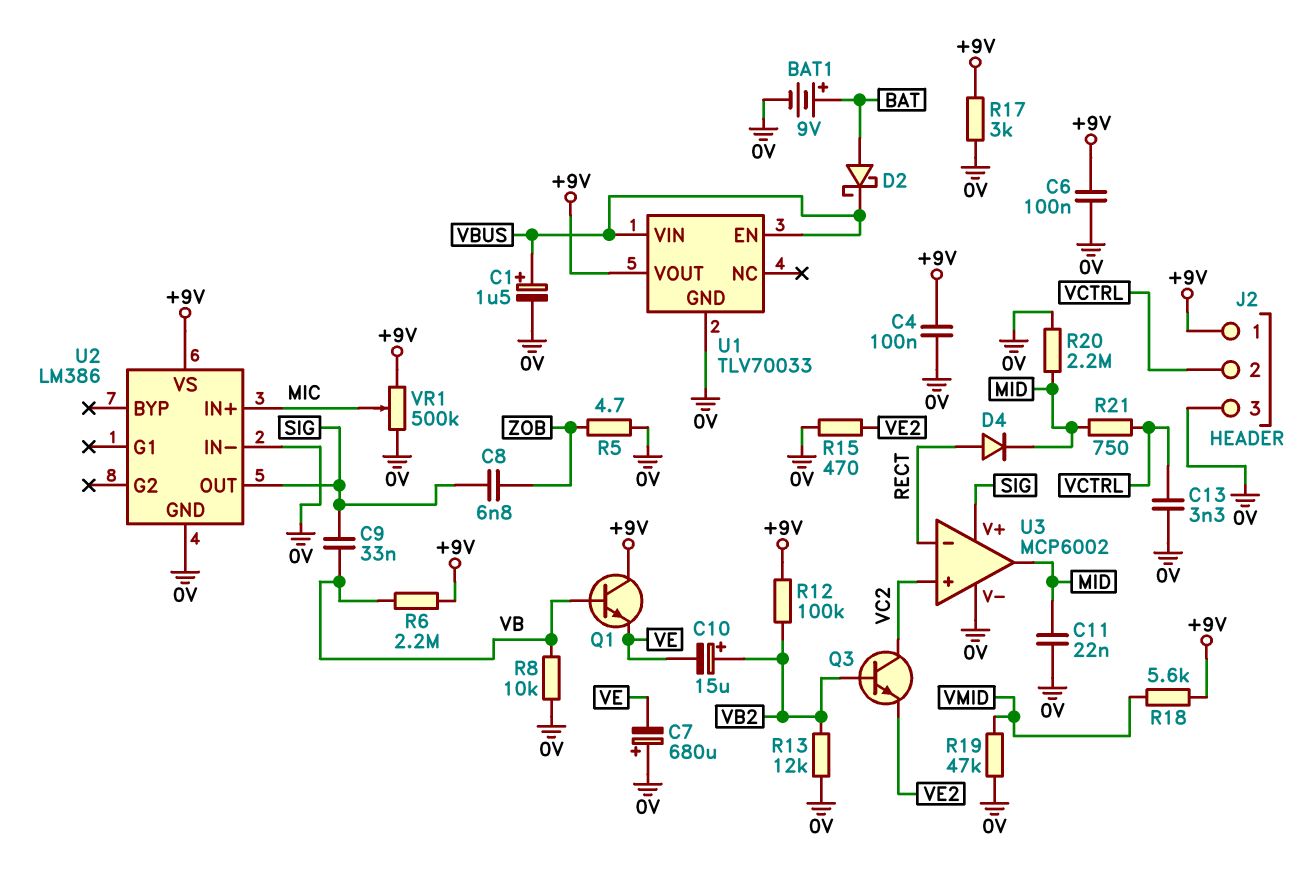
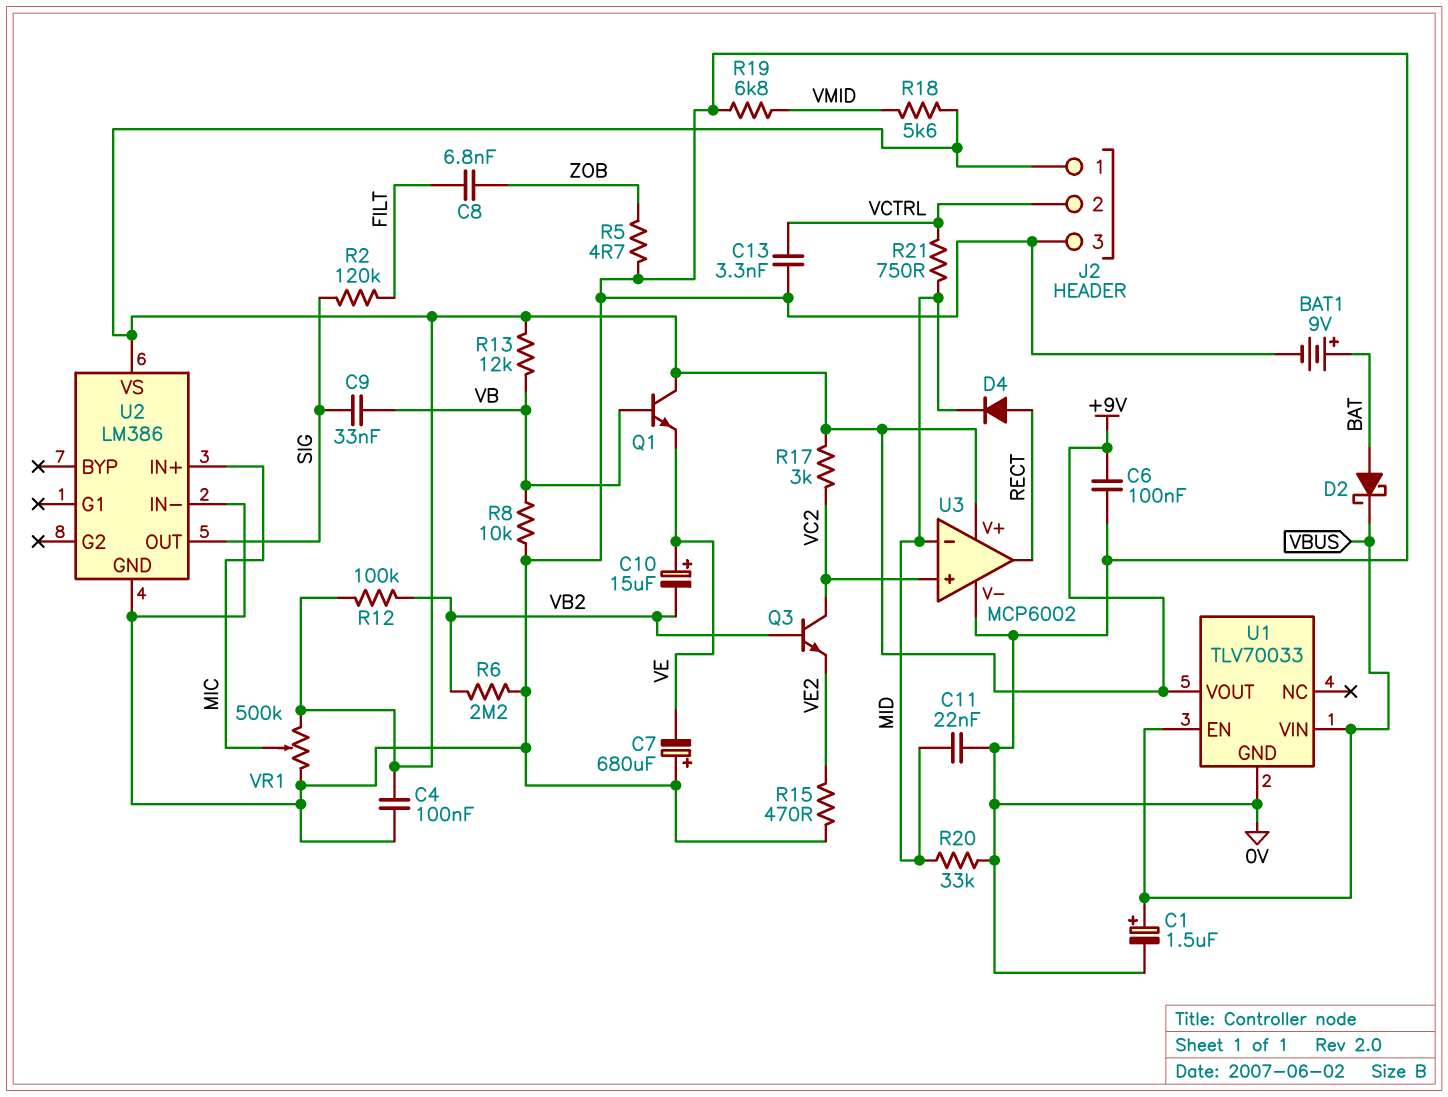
C8: 6.8nF (SIG, ZOB) -> 6.8nF (FILT, ZOB)
C10: 15uF (plus VB2, minus VE) -> 15uF (plus VE, minus VB2)
R2: none -> 120k (FILT, SIG)
R6: 2.2M (+9V, VB) -> 2.2M (0V, VB2)
R13: 12k (0V, VB2) -> 12k (+9V, VB)
R17: 3k (+9V, 0V) -> 3k (+9V, VC2)
R19: 47k (0V, VMID) -> 6.8k (0V, VMID)
R20: 2.2M (0V, MID) -> 33k (0V, MID)
U3 pin V+: SIG -> +9V
U3 pin in-: RECT -> MID
U3 pin out: MID -> RECT

